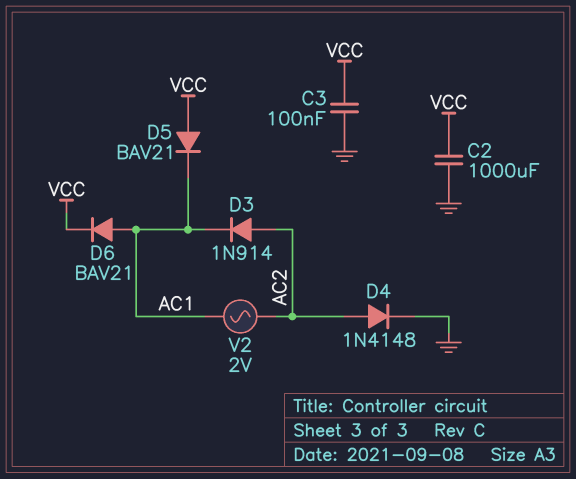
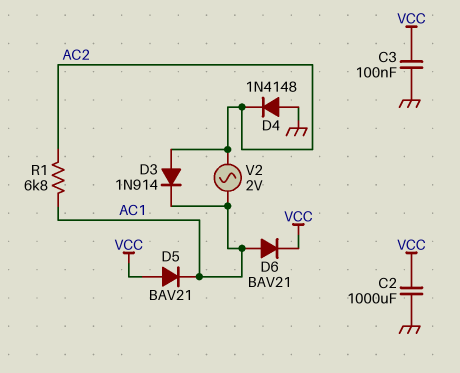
D4: diode 1N4148 (A AC2, K GND) -> diode 1N4148 (A GND, K AC2)
R1: none -> 6.8k (AC1, AC2)

